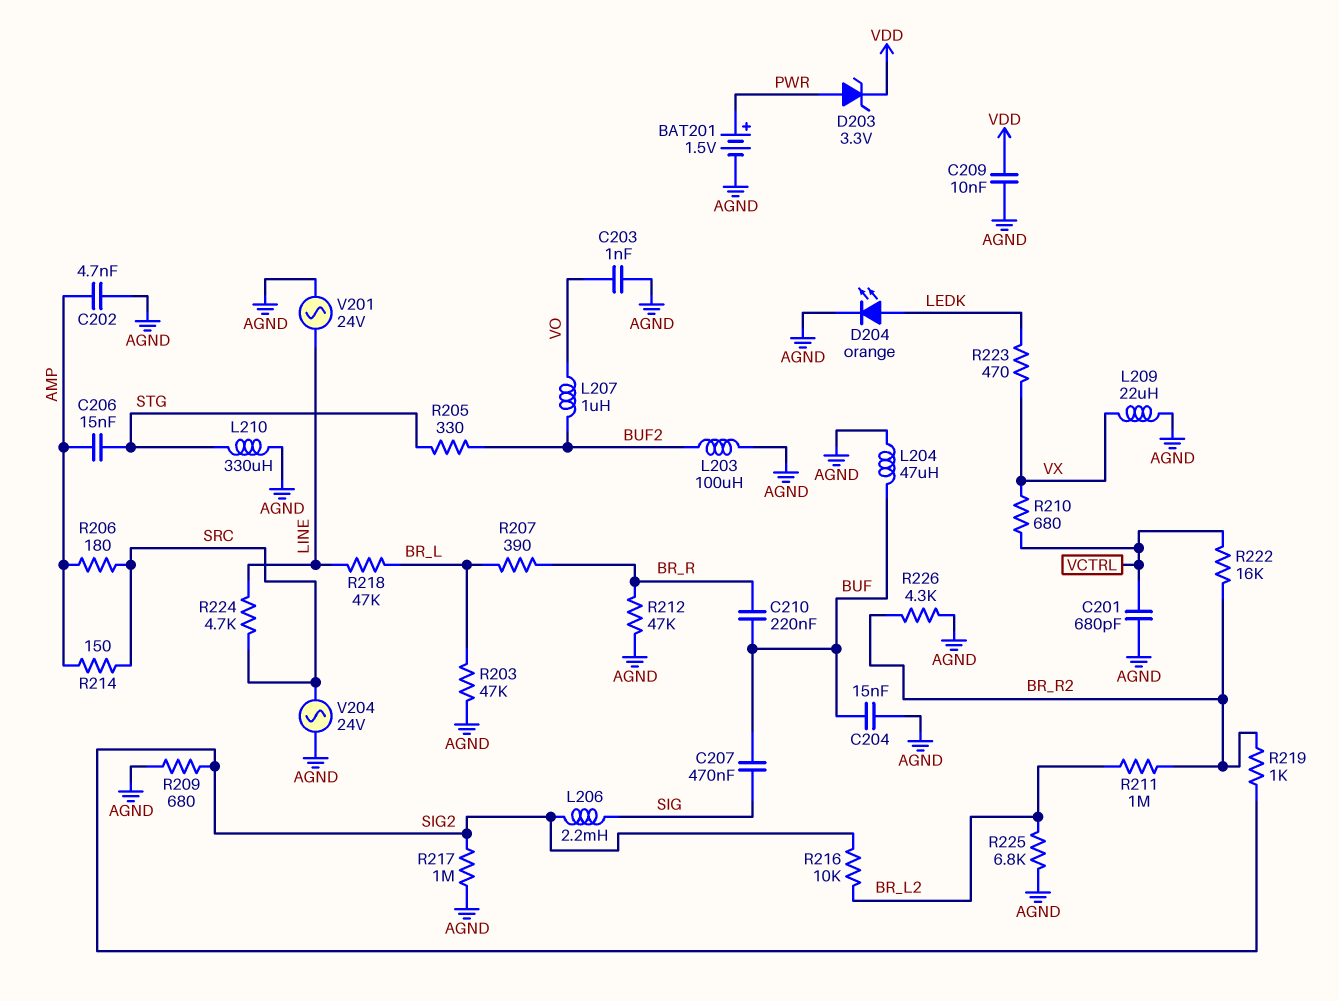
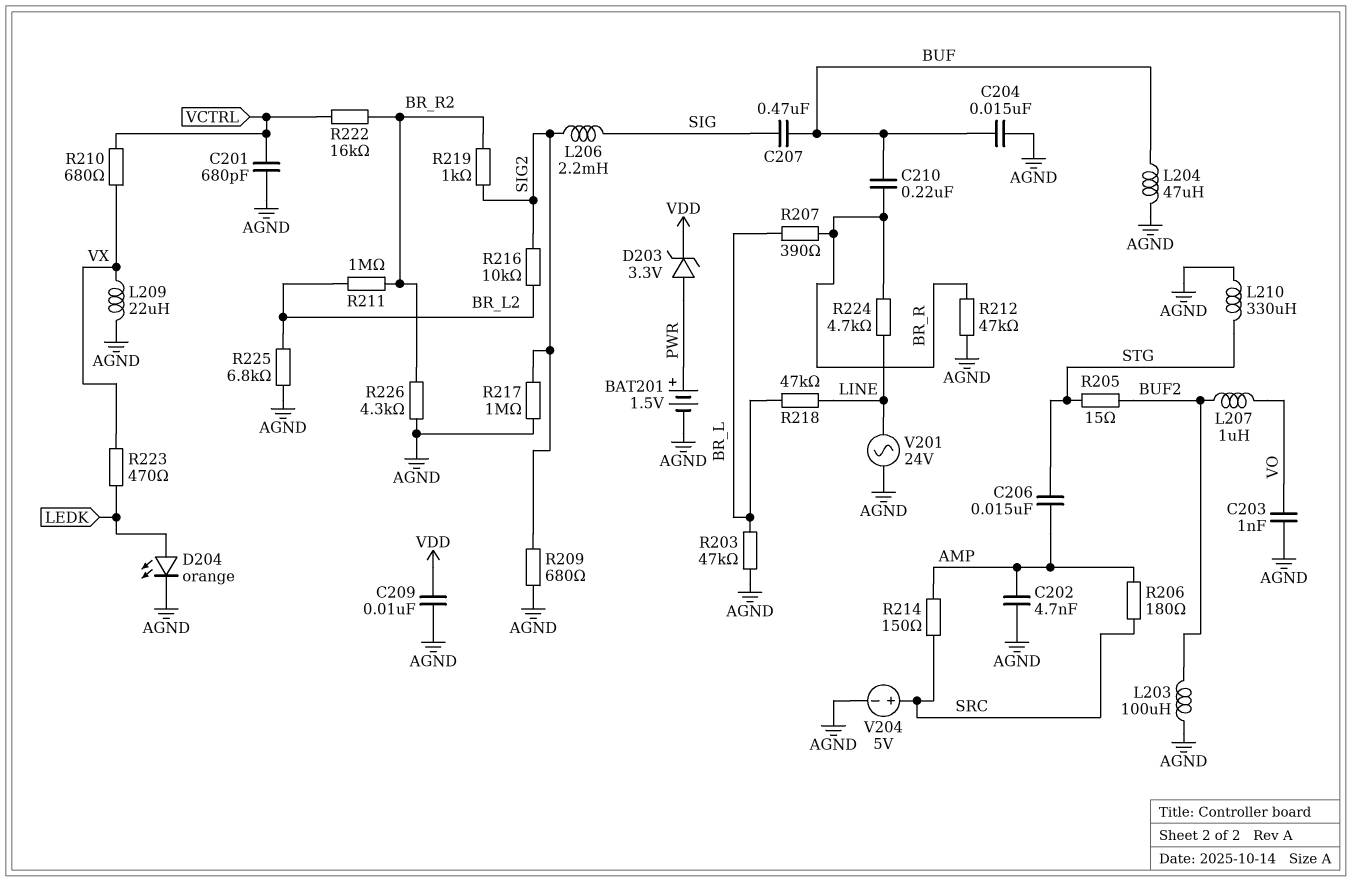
R205: 330 (BUF2, STG) -> 15 (BUF2, STG)
R224: 4.7k (LINE, SRC) -> 4.7k (BR_R, LINE)
V204: AC 24V (AGND, SRC) -> 5V (plus SRC, minus AGND)

